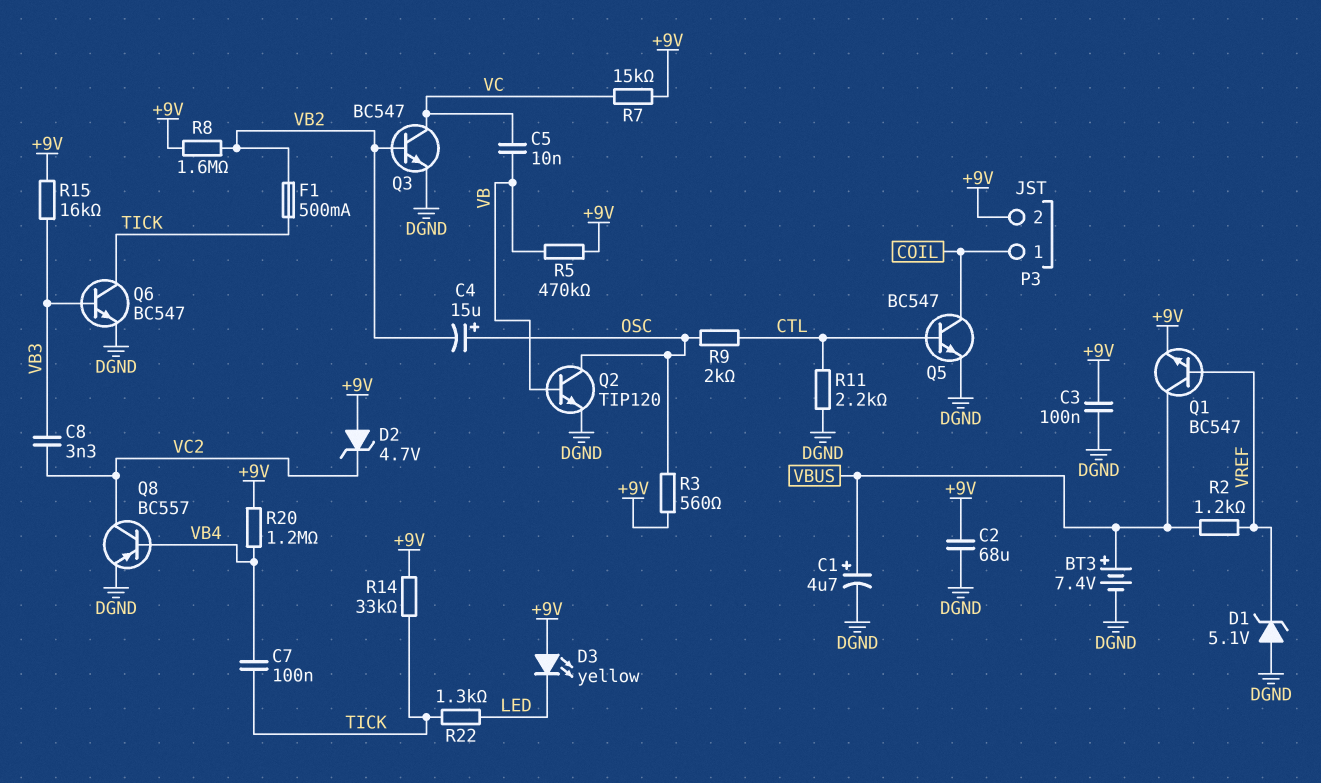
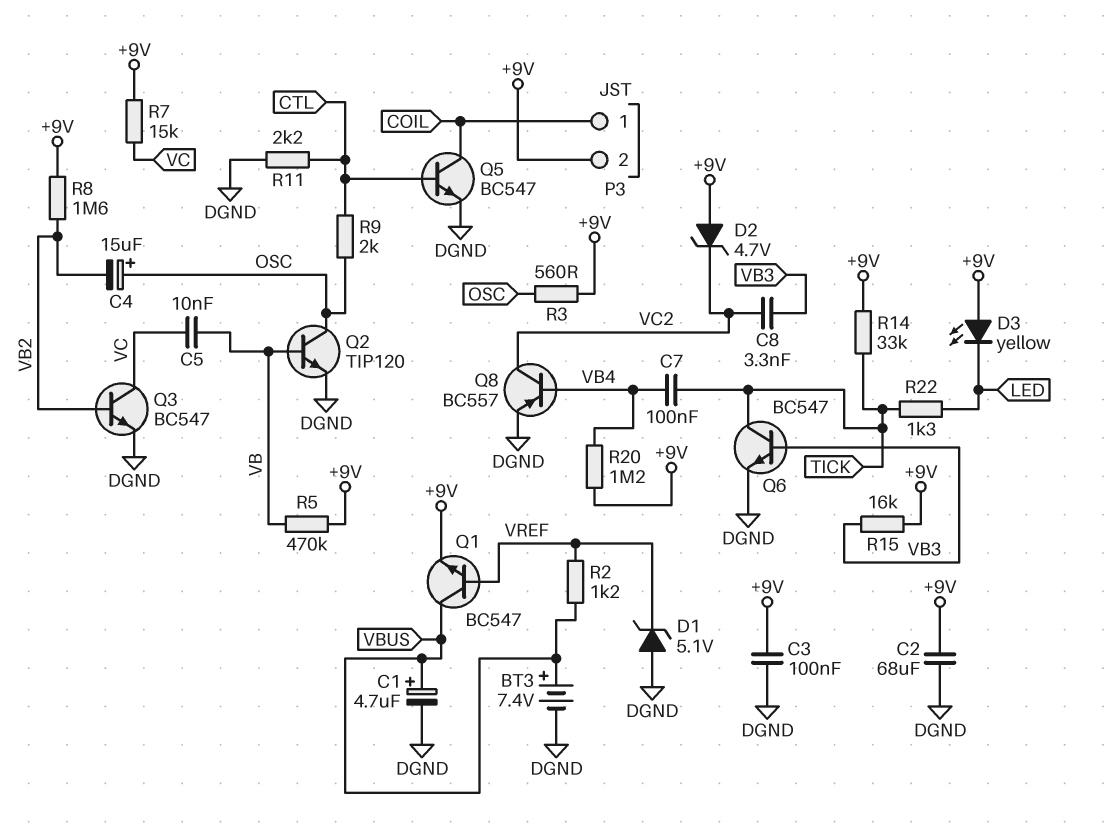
F1: 500mA (TICK, VB2) -> none

